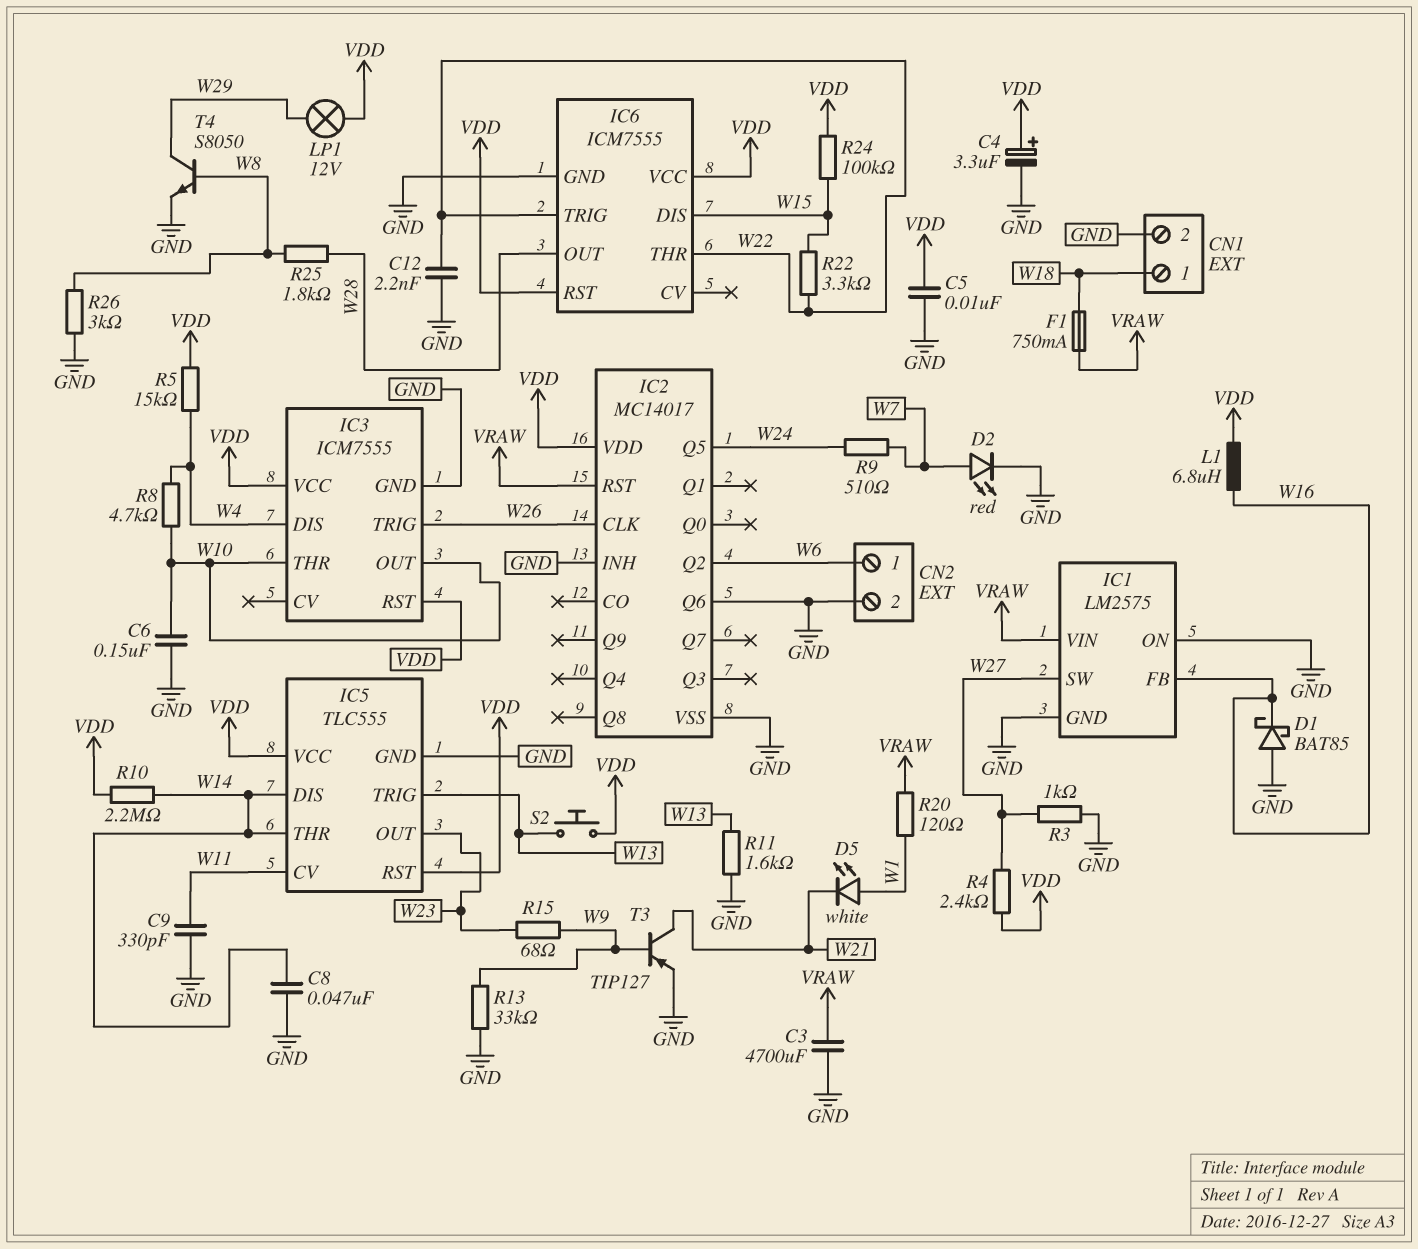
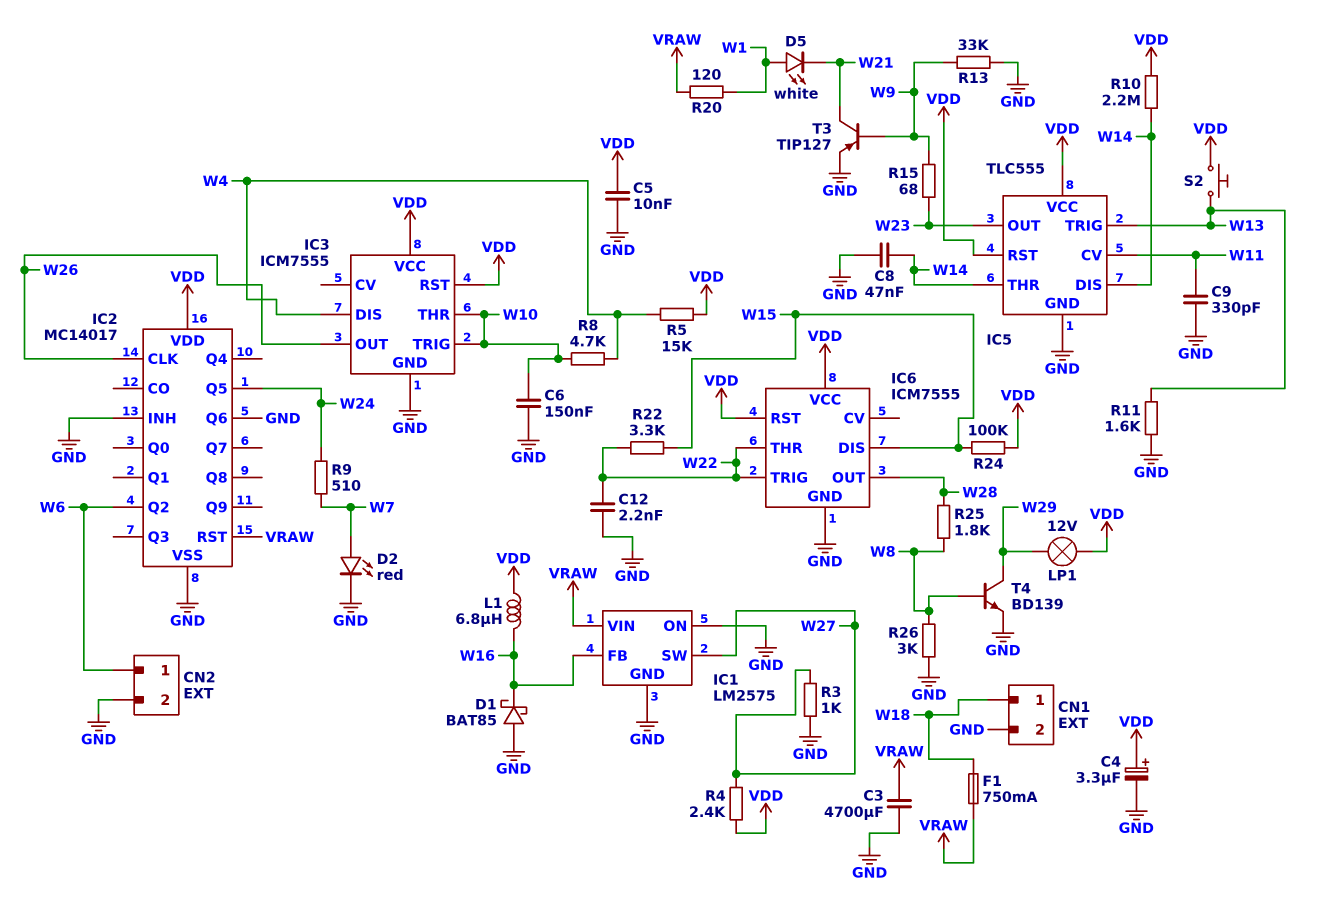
IC3 pin OUT: W10 -> W26
IC3 pin TRIG: W26 -> W10
T4: NPN S8050 (B W8, C W29, E GND) -> NPN BD139 (B W8, C W29, E GND)

